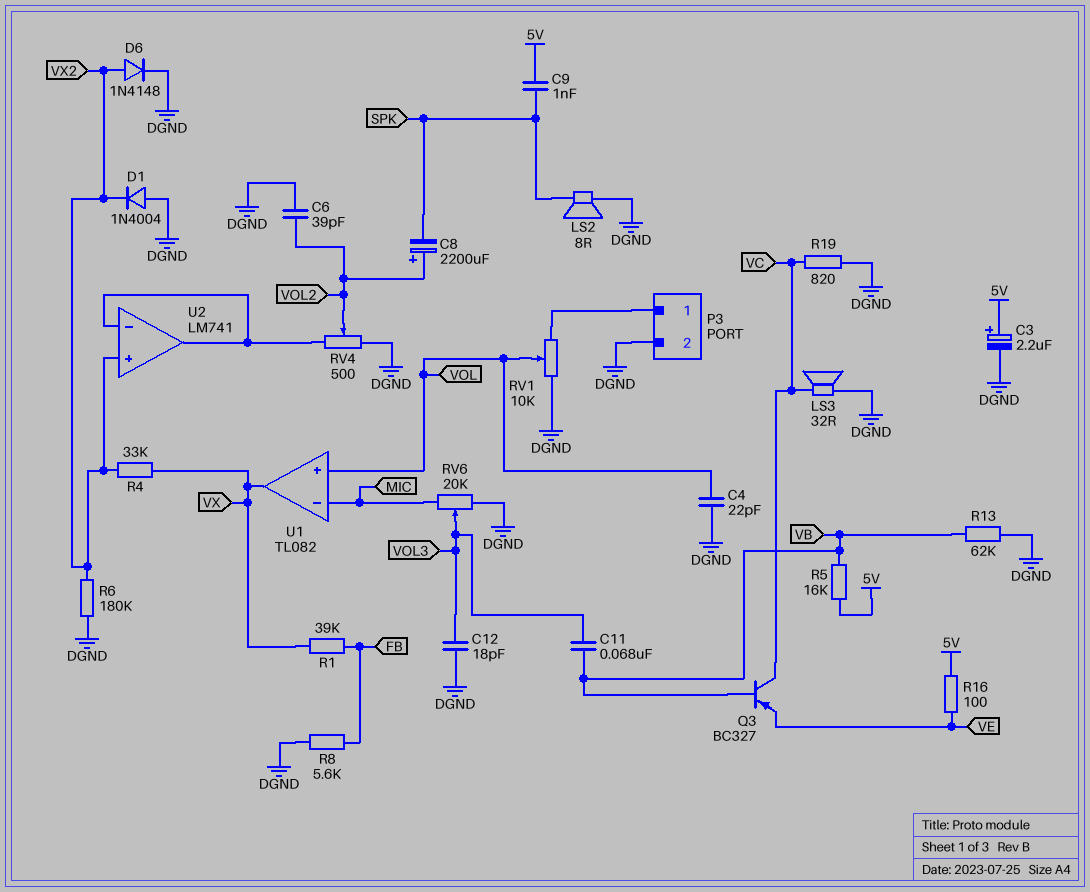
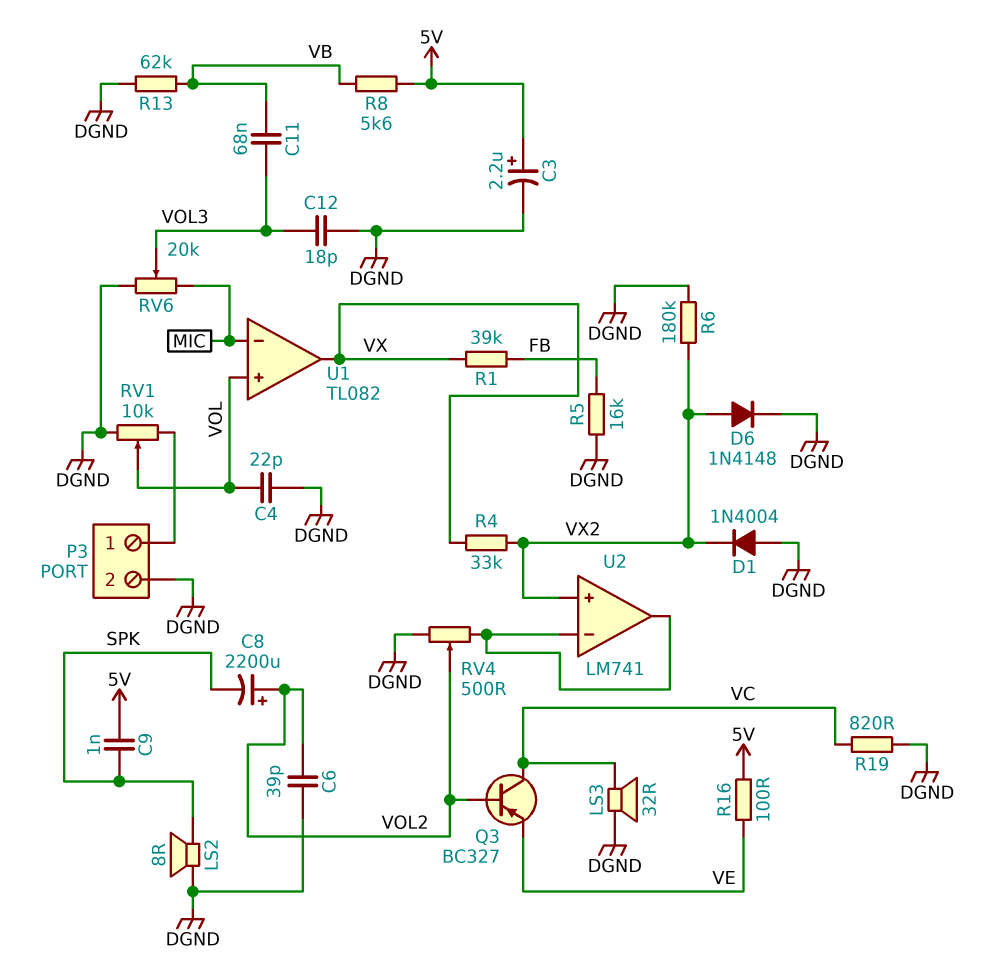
Q3: PNP BC327 (B VB, C VC, E VE) -> PNP BC327 (B VOL2, C VC, E VE)
R5: 16k (5V, VB) -> 16k (DGND, FB)
R8: 5.6k (DGND, FB) -> 5.6k (5V, VB)

